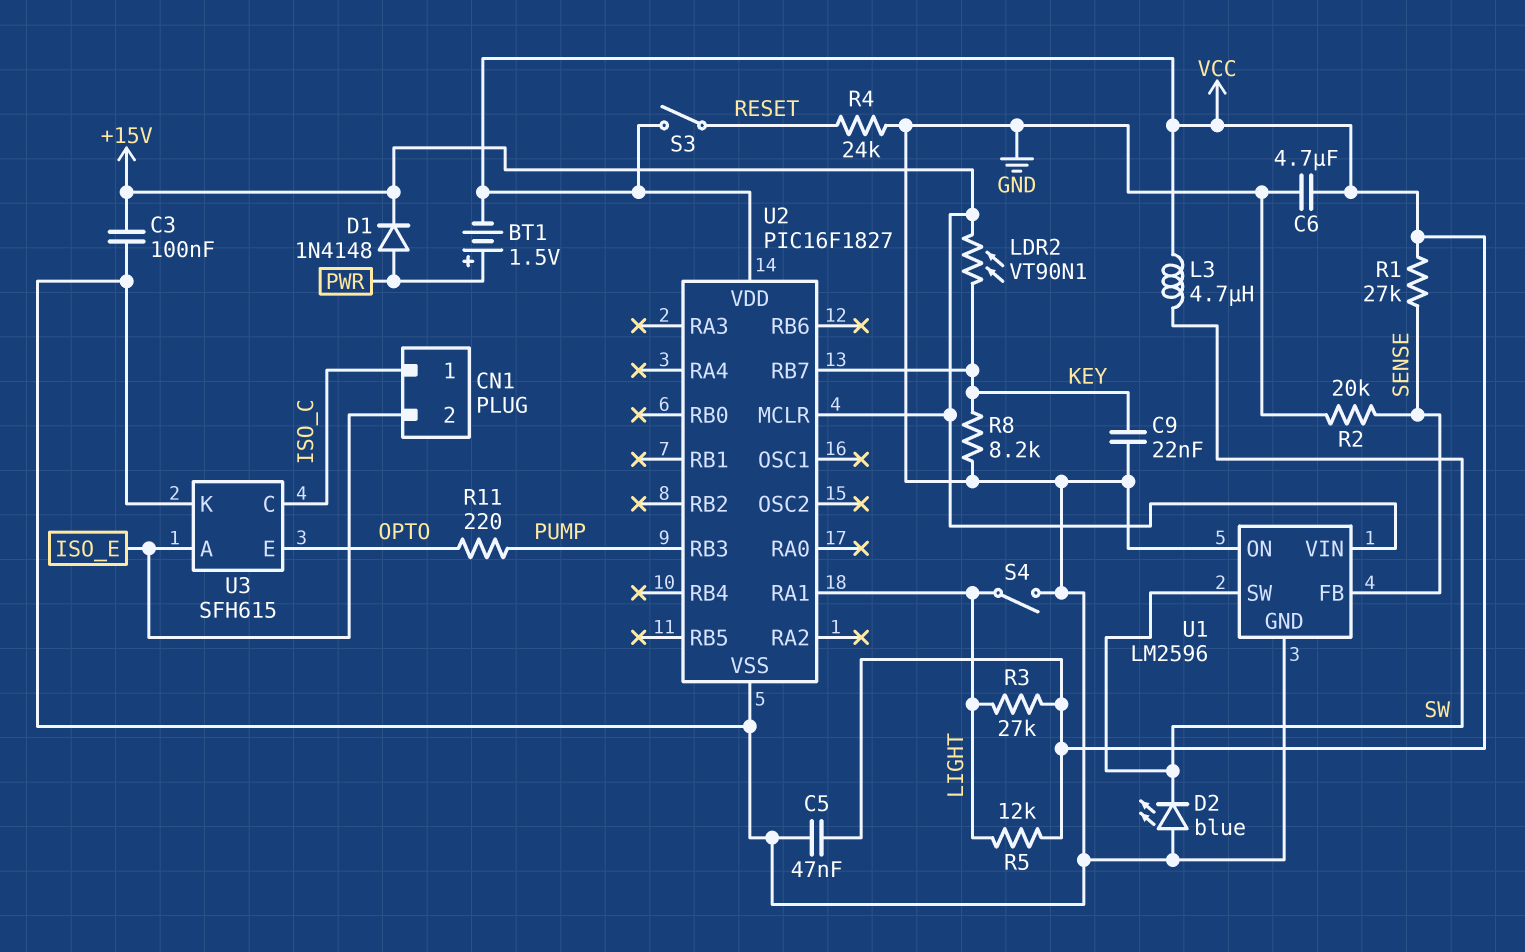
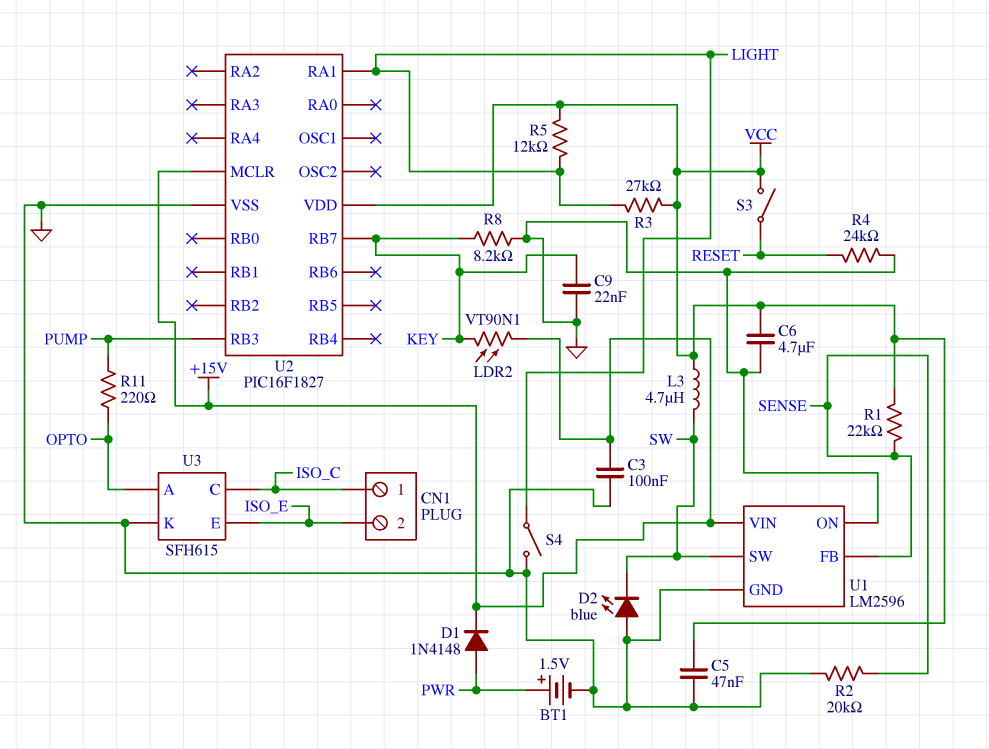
BT1: 1.5V (plus PWR, minus VCC) -> 1.5V (plus PWR, minus GND)
R1: 27k (SENSE, VCC) -> 22k (SENSE, VCC)
U3 pin A: ISO_E -> OPTO
U3 pin E: OPTO -> ISO_E

